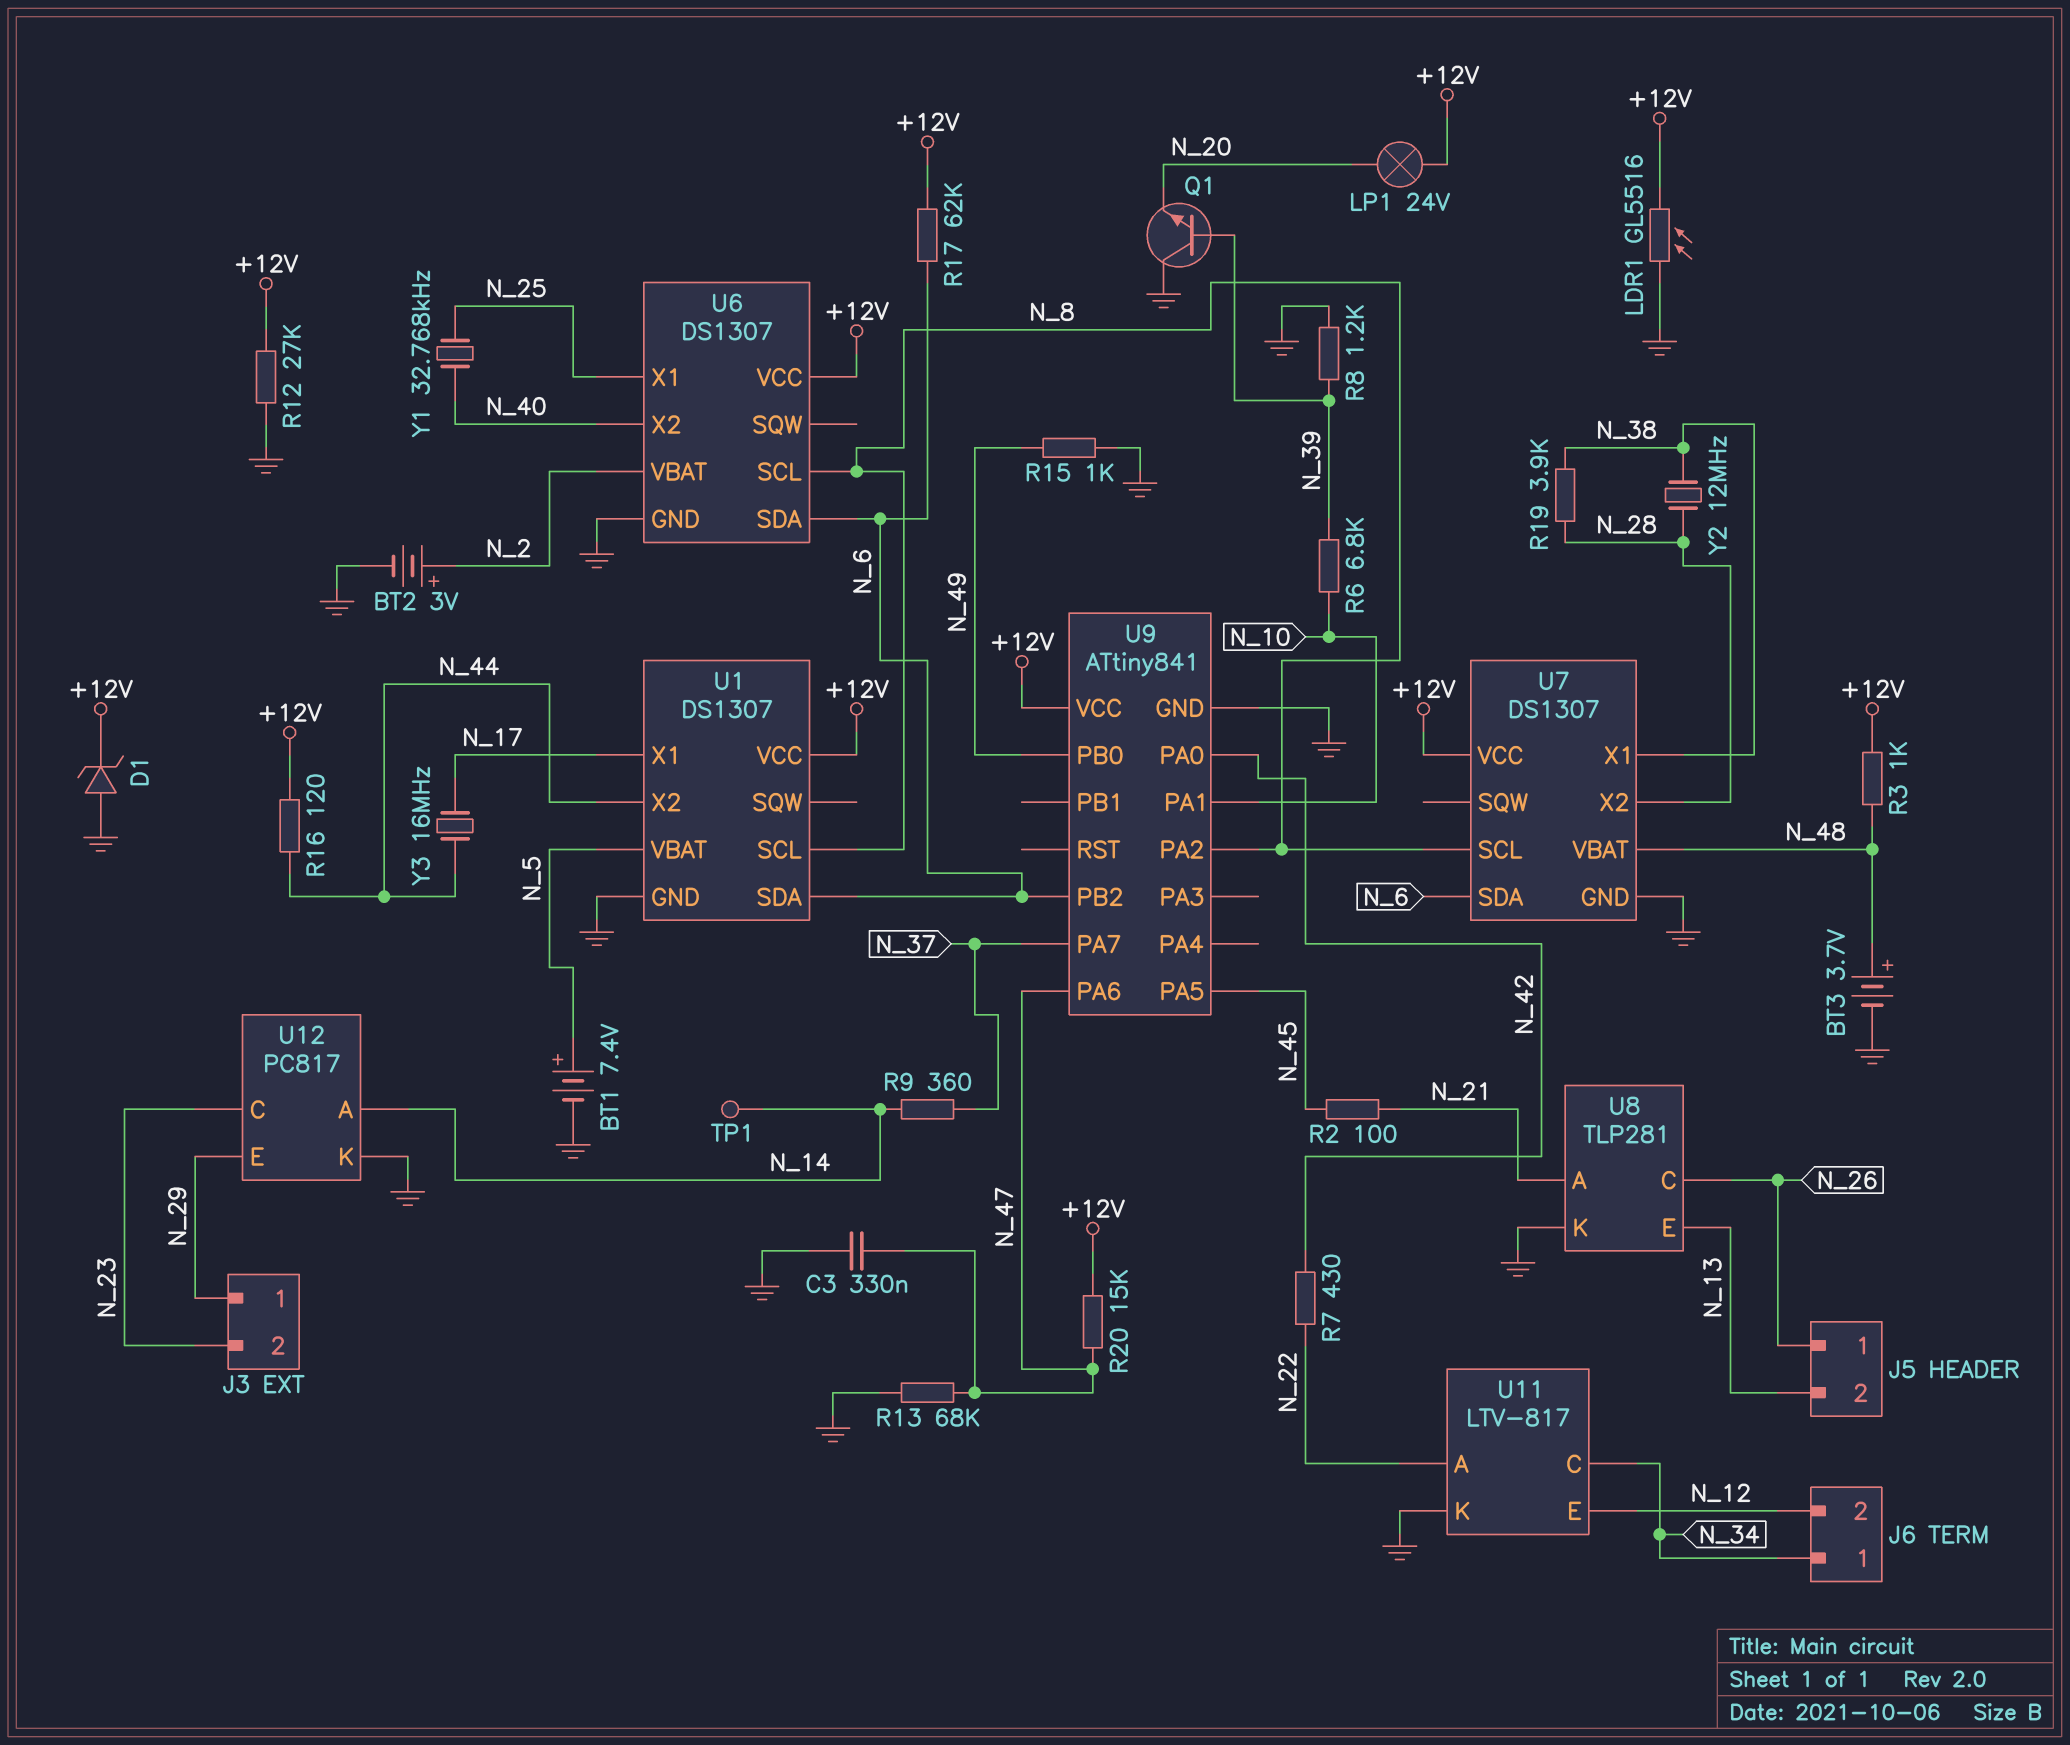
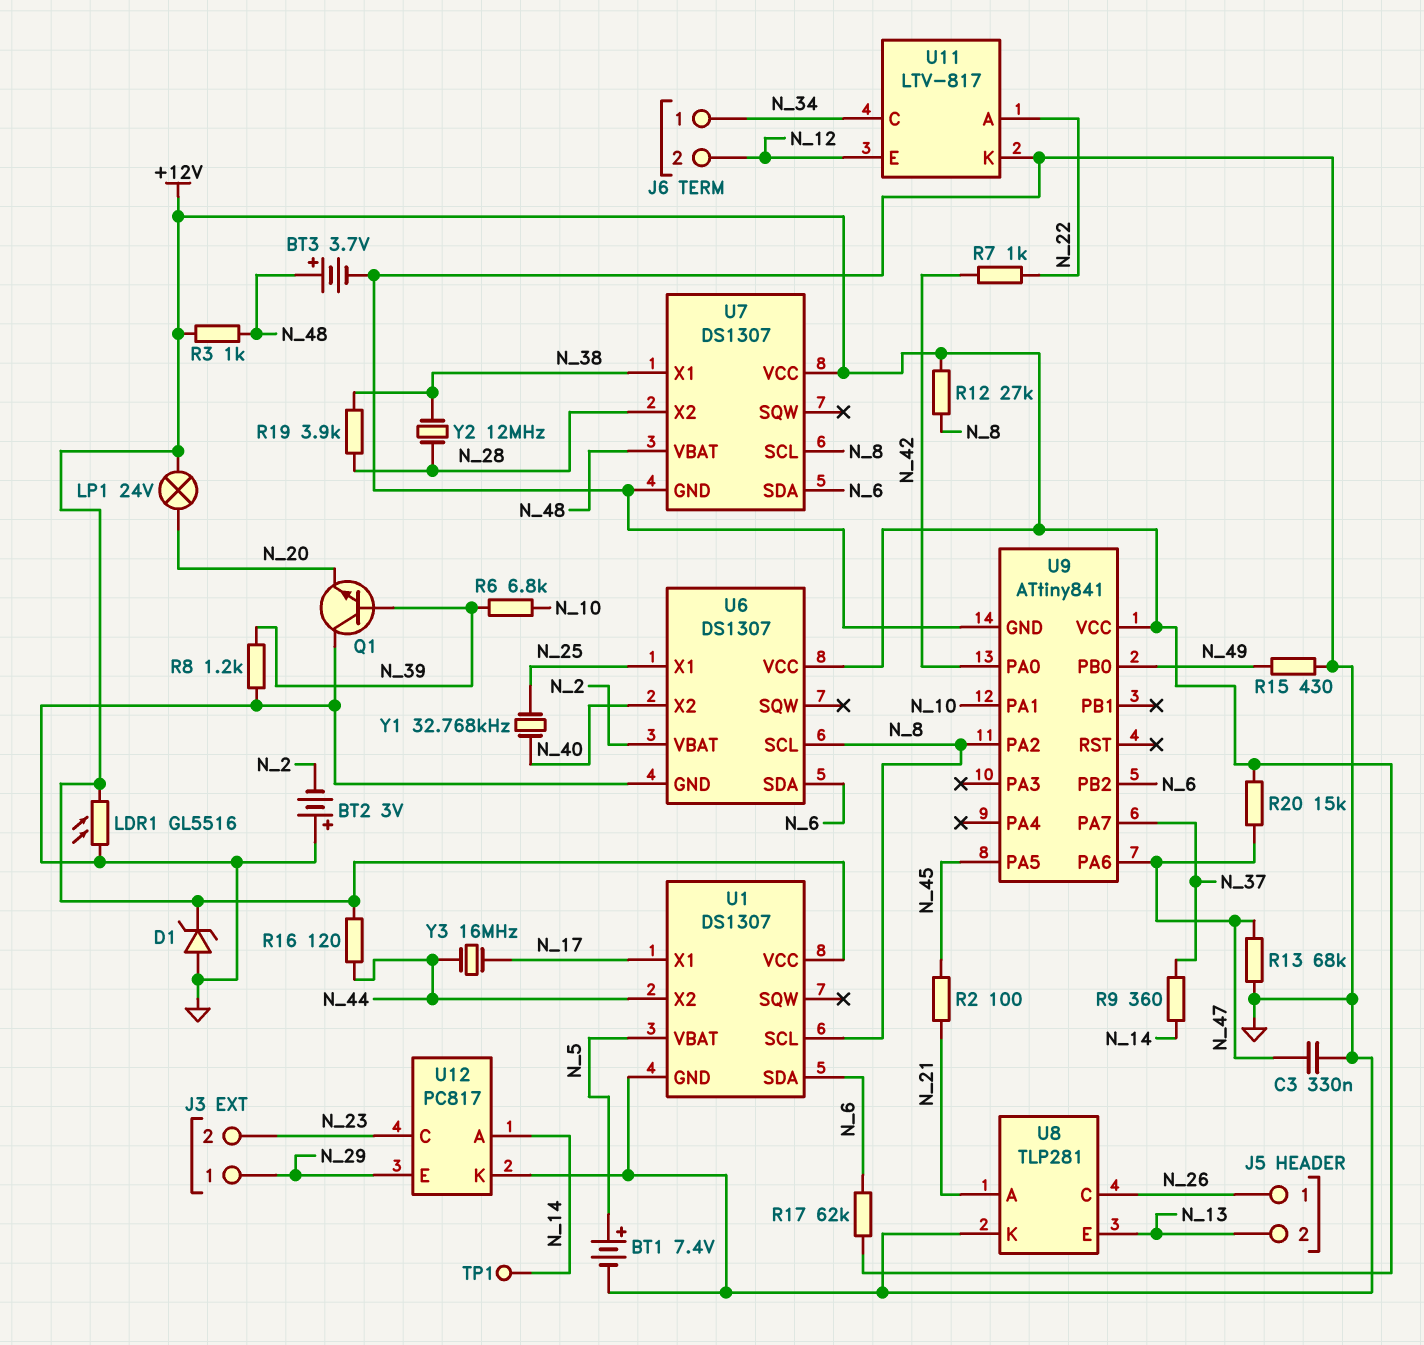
BT2: 3V (plus N_2, minus GND) -> 3V (plus GND, minus N_2)
R7: 430 (N_22, N_42) -> 1k (N_22, N_42)
R12: 27k (+12V, GND) -> 27k (+12V, N_8)
R15: 1k (GND, N_49) -> 430 (GND, N_49)

